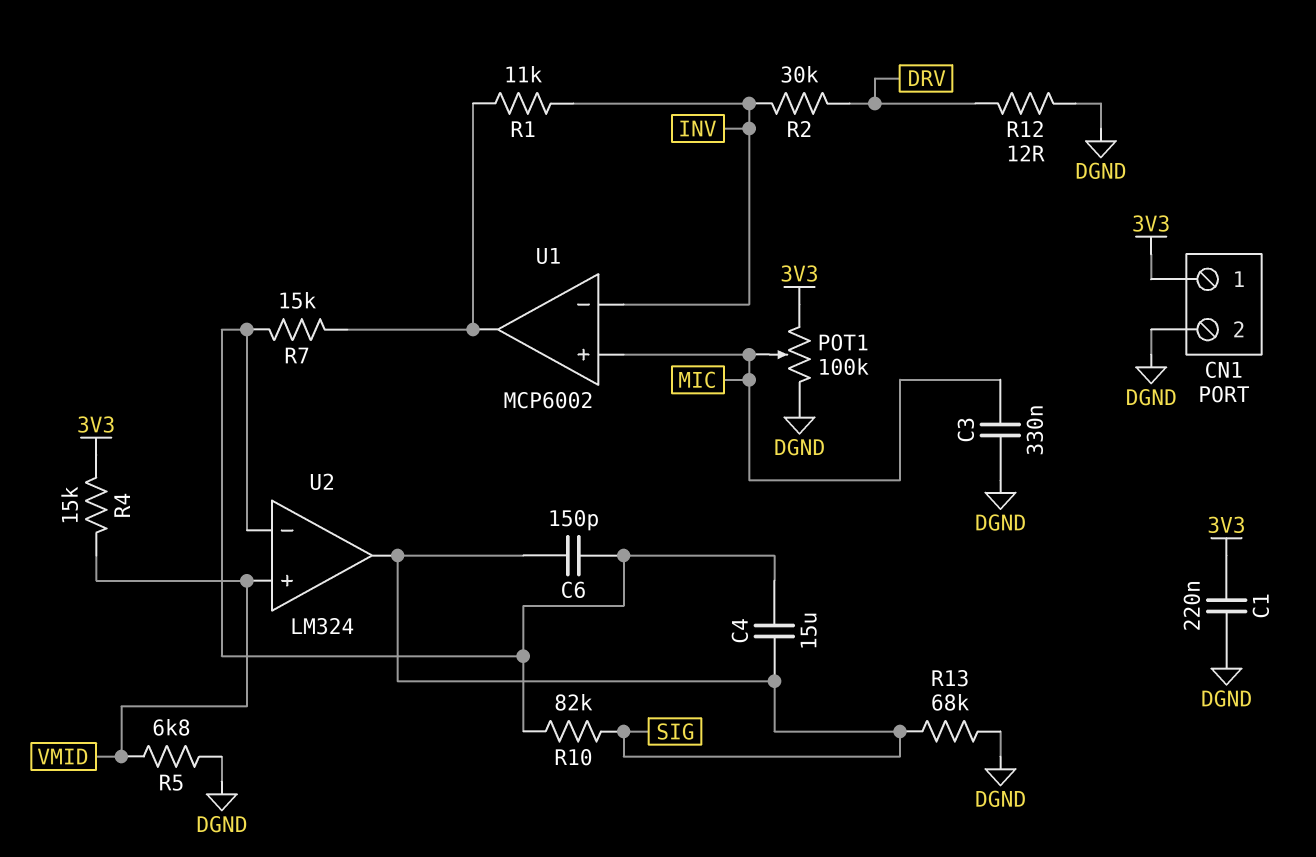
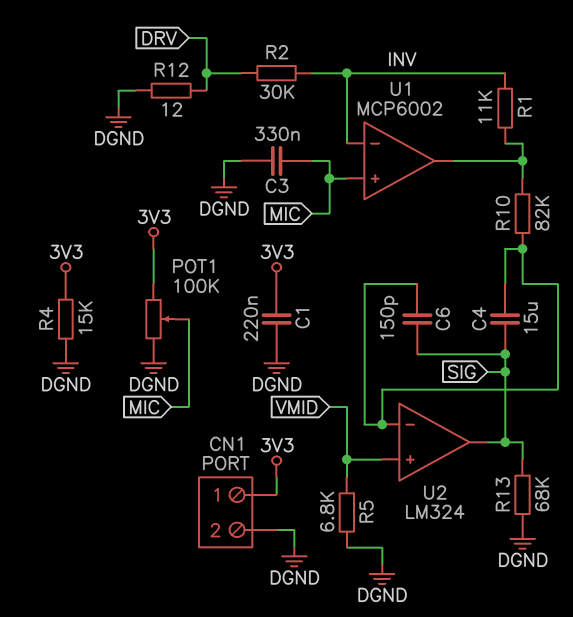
R4: 15k (3V3, VMID) -> 15k (3V3, DGND)
R7: 15k (U1/out, U2/in-) -> none
R10: 82k (SIG, U2/in-) -> 82k (U1/out, U2/in-)

